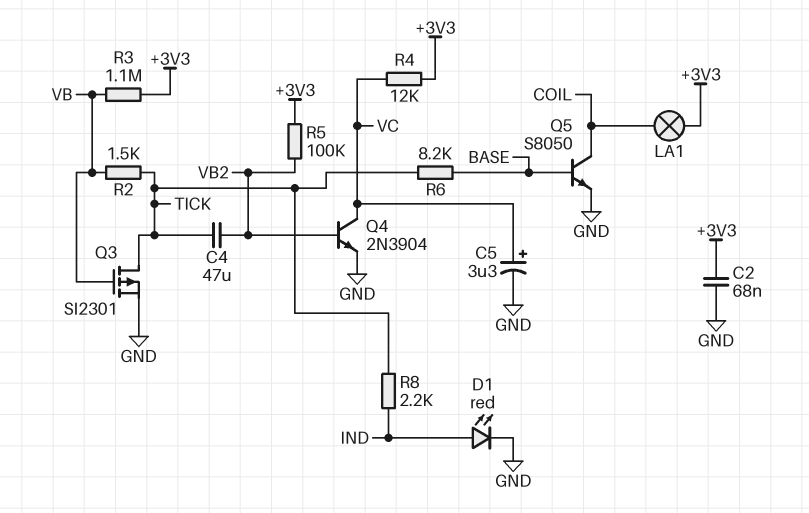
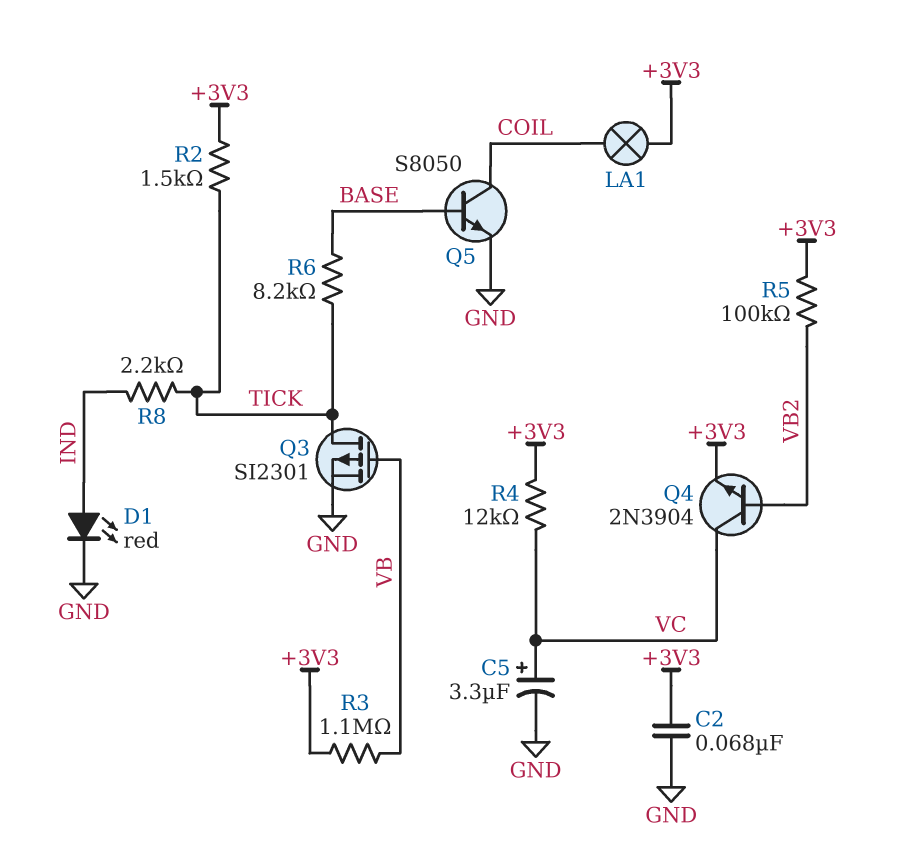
C4: 47uF (TICK, VB2) -> none
Q4: NPN 2N3904 (B VB2, C VC, E GND) -> NPN 2N3904 (B VB2, C VC, E +3V3)
R2: 1.5k (TICK, VB) -> 1.5k (+3V3, TICK)

